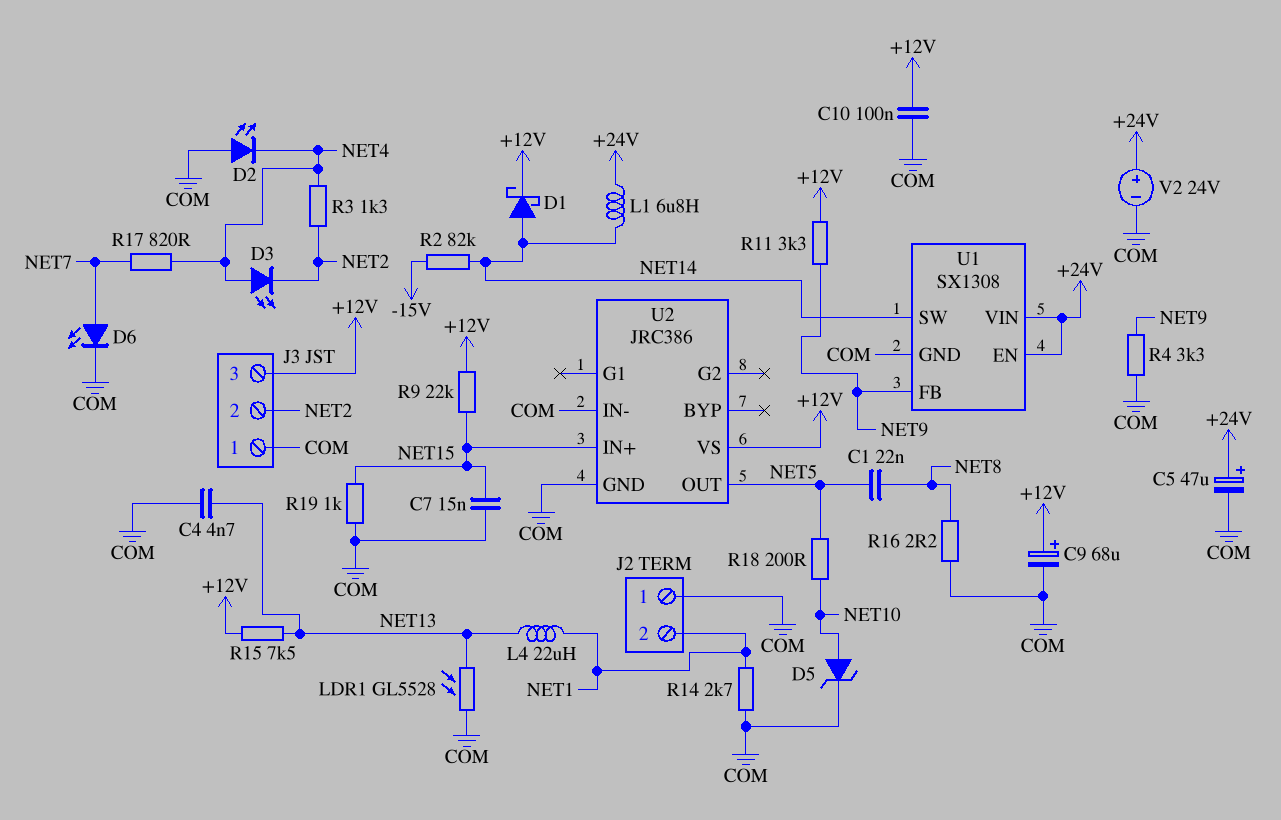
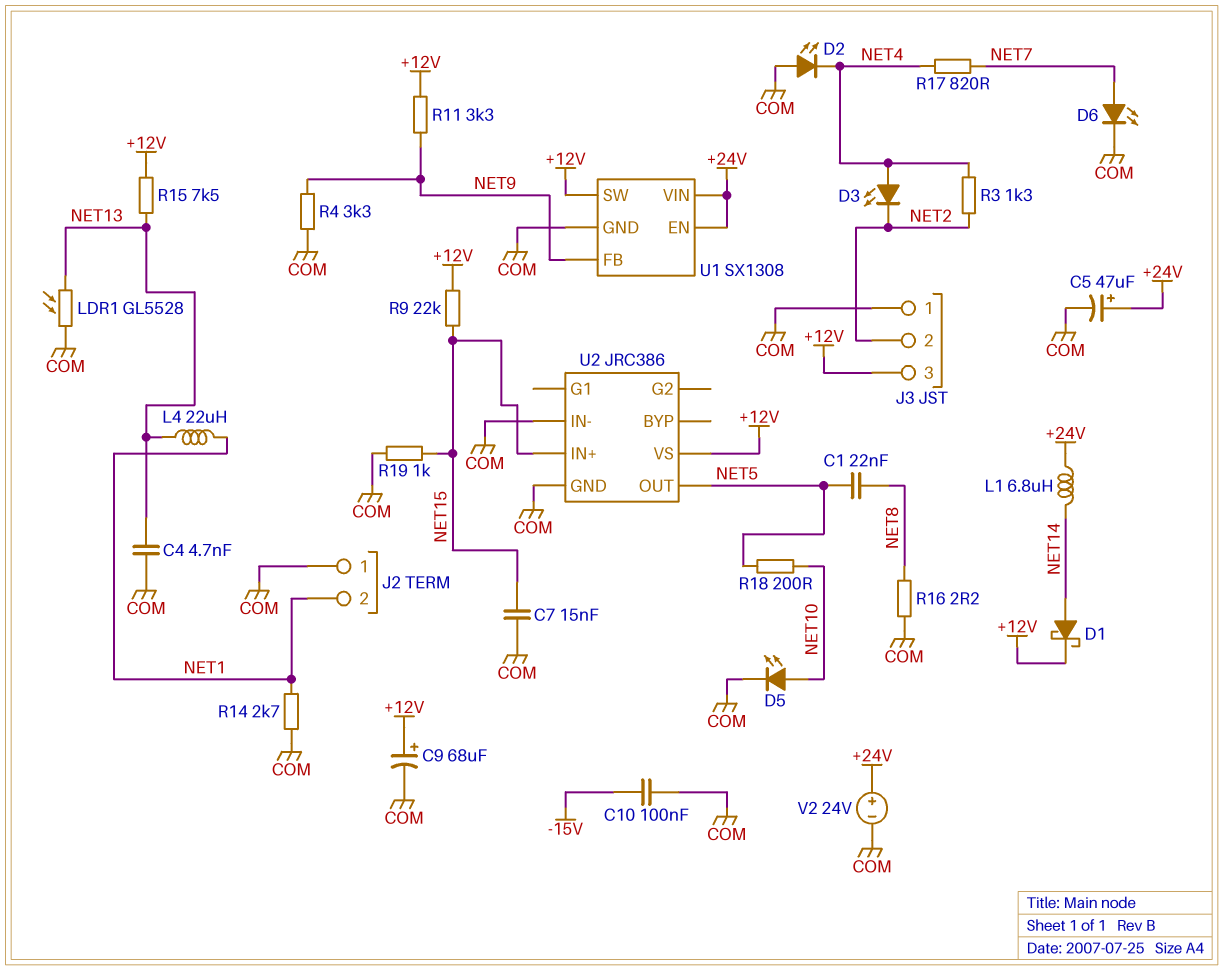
C10: 100nF (+12V, COM) -> 100nF (-15V, COM)
D5: zener (A NET10, K COM) -> LED (A NET10, K COM)
R2: 82k (-15V, NET14) -> none
U1 pin SW: NET14 -> +12V

